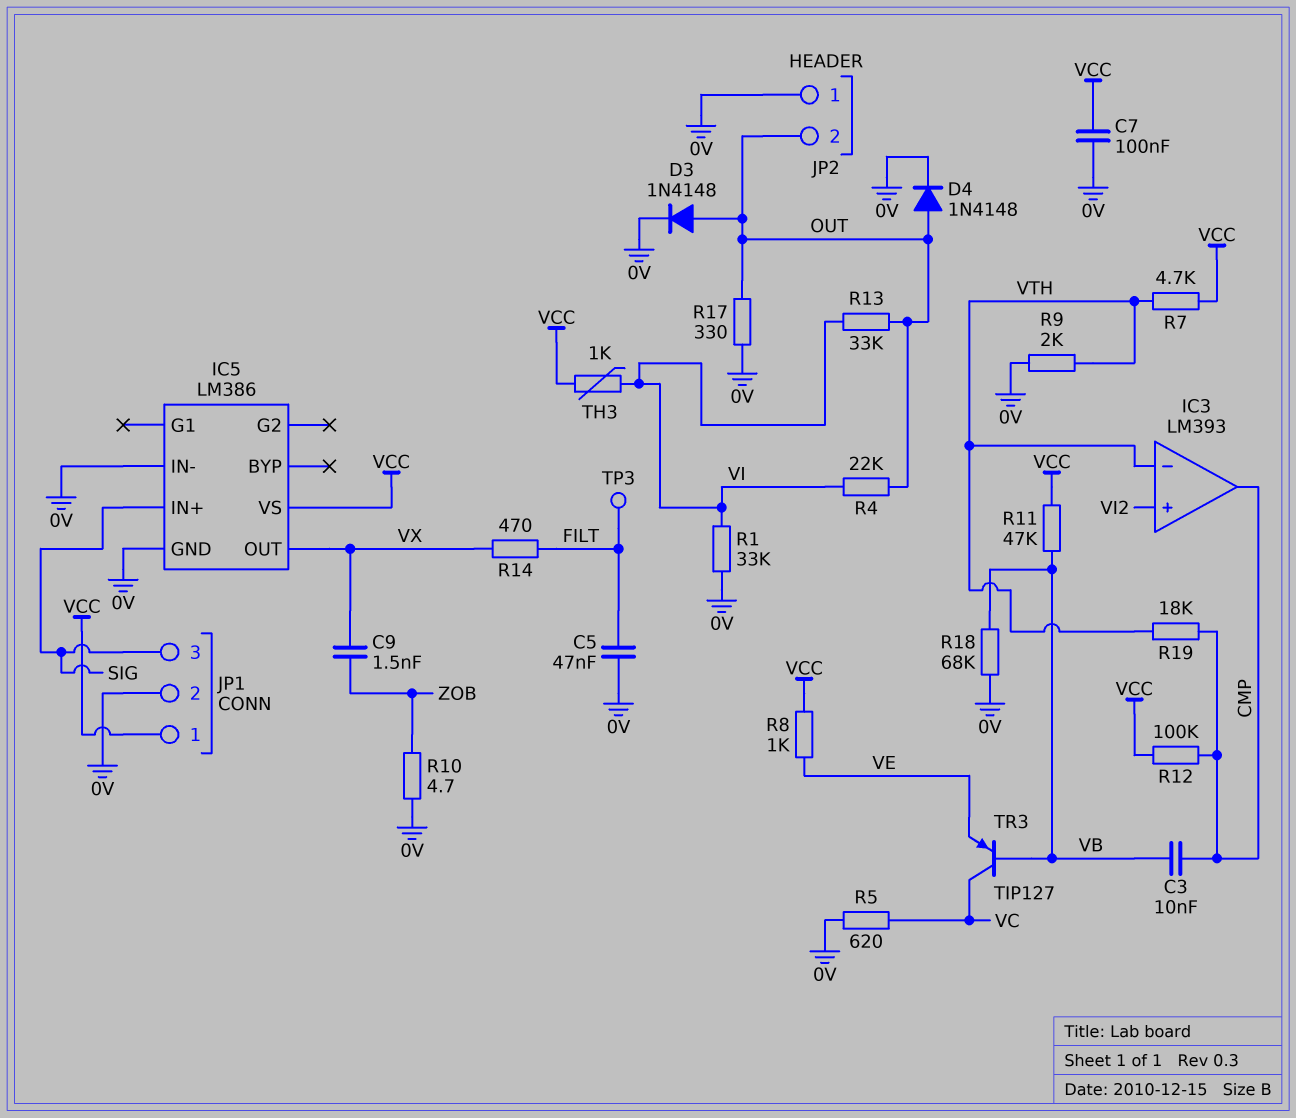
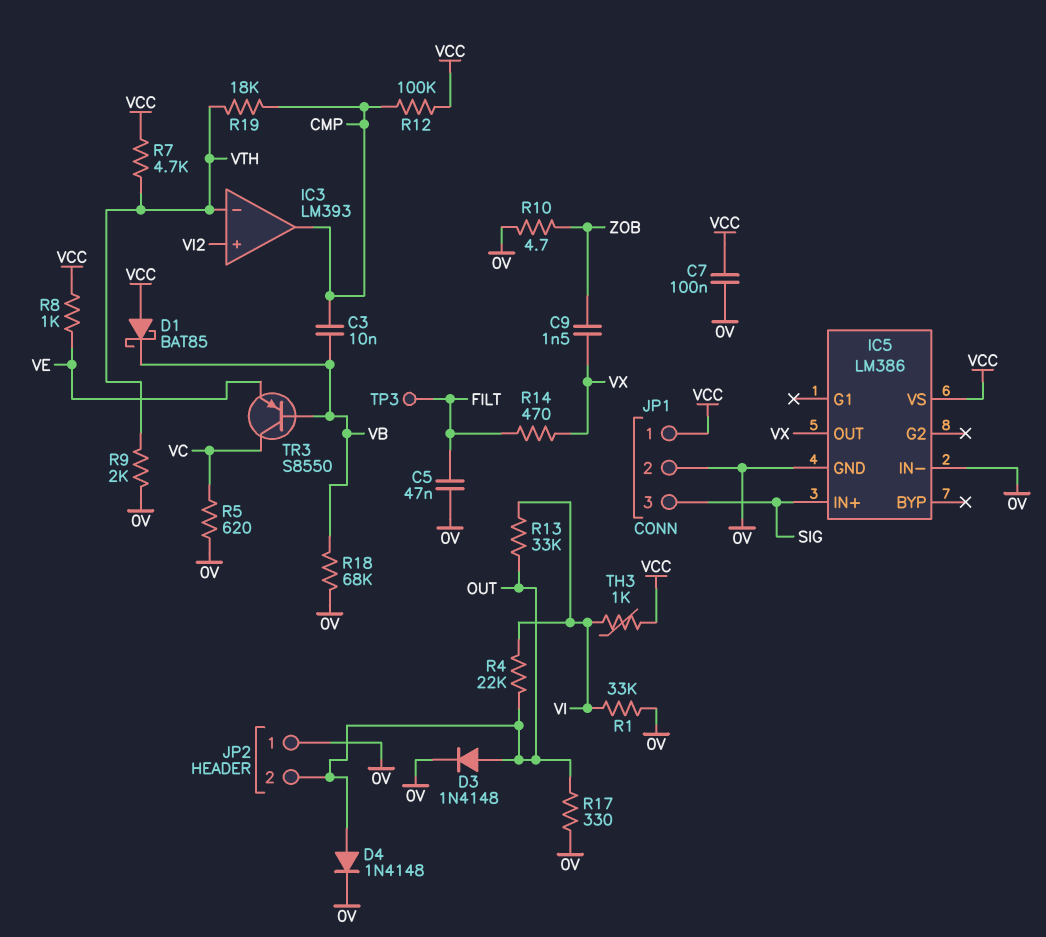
D1: none -> schottky BAT85 (A VCC, K VB)
R11: 47k (VB, VCC) -> none
TR3: PNP TIP127 (B VB, C VC, E VE) -> PNP S8550 (B VB, C VC, E VE)

